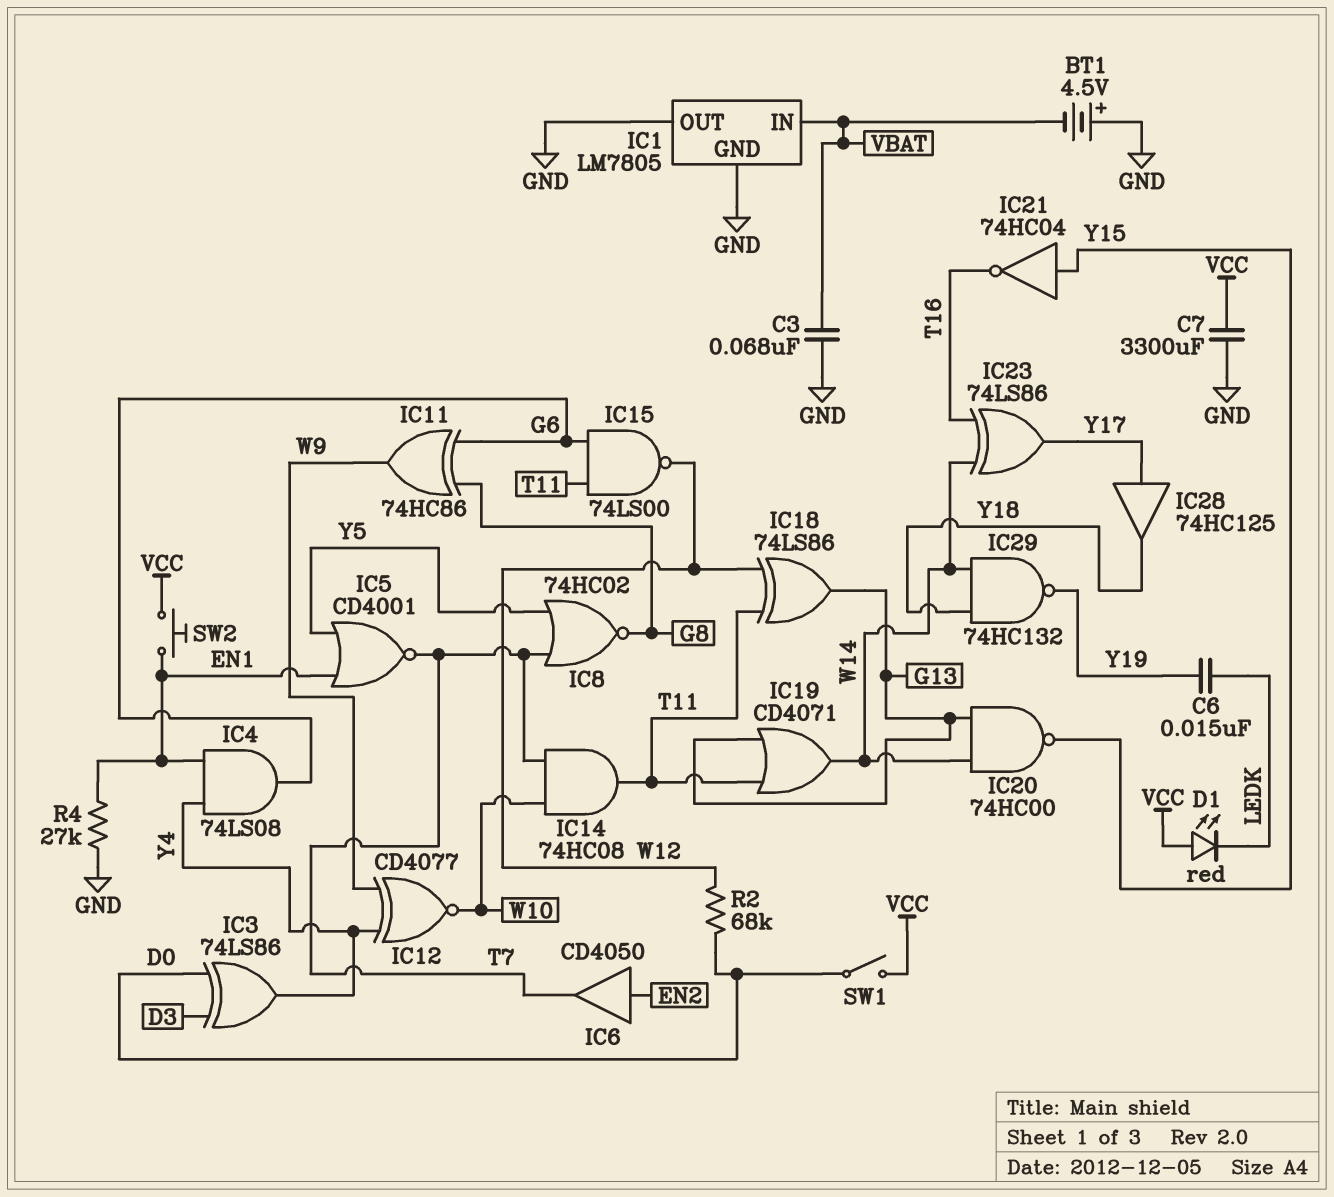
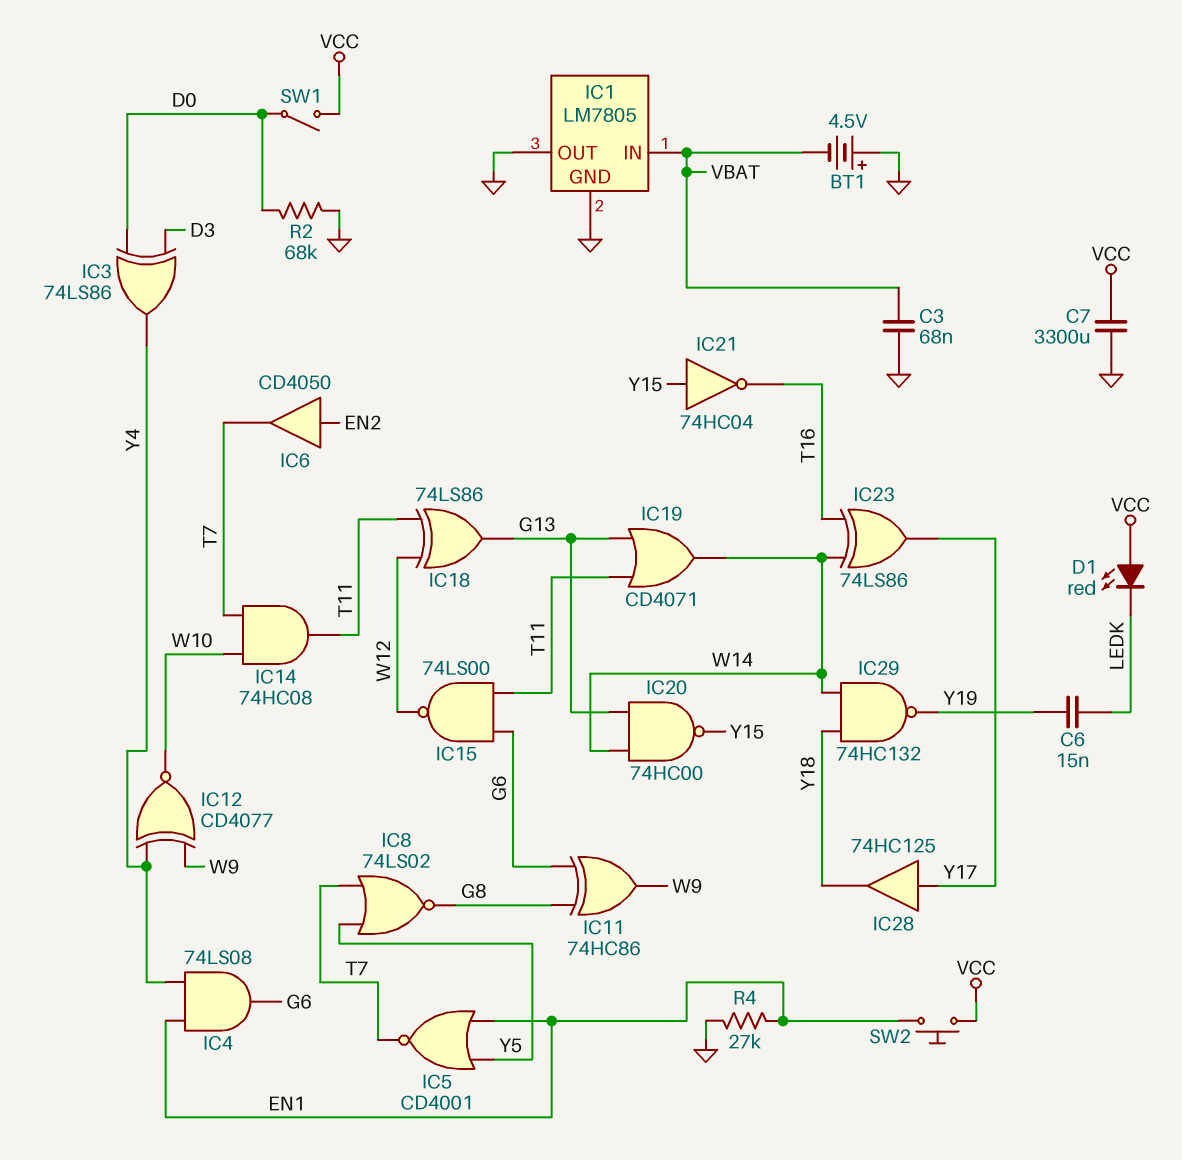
IC8: NOR 74HC02 (in T7, in Y5, out G8) -> NOR 74LS02 (in T7, in Y5, out G8)
R2: 68k (D0, W12) -> 68k (D0, GND)

